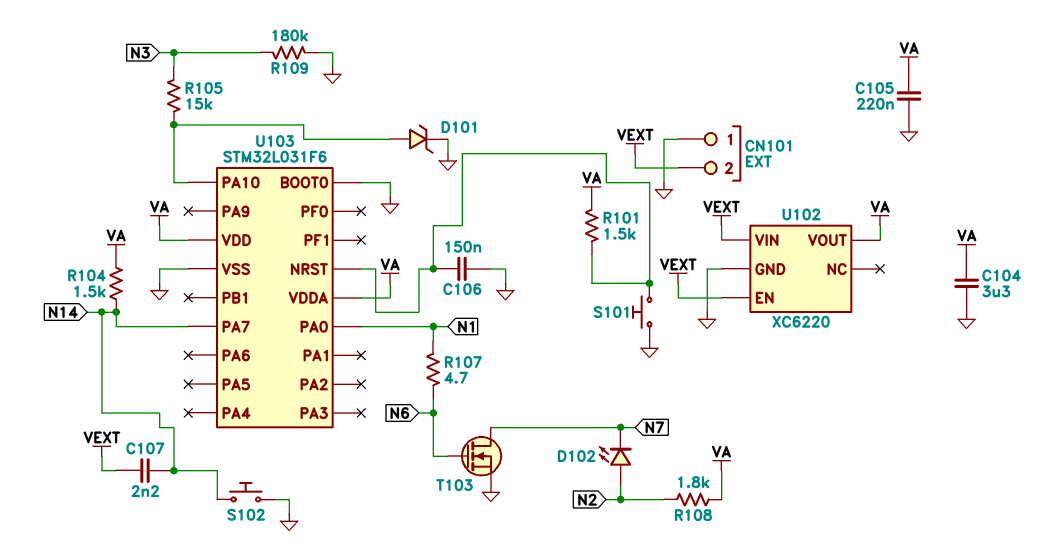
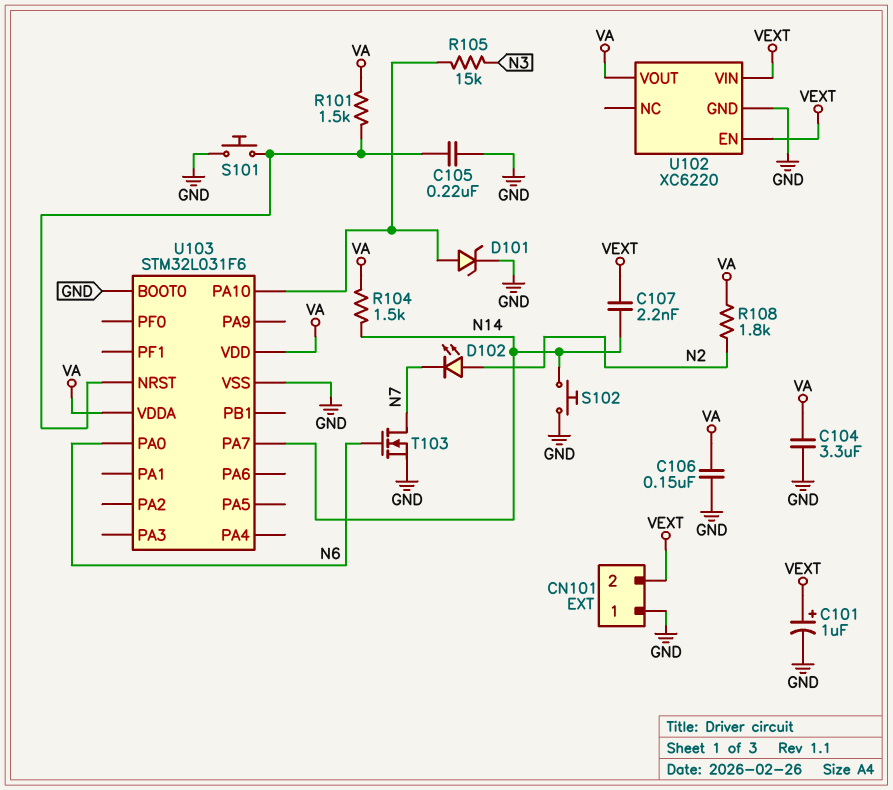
C101: none -> 1uF (plus VEXT, minus GND)
C105: 220nF (GND, VA) -> 220nF (GND, U103/NRST)
C106: 150nF (GND, U103/NRST) -> 150nF (GND, VA)
R107: 4.7 (N1, N6) -> none
R109: 180k (GND, N3) -> none
U103 pin PA0: N1 -> N6

